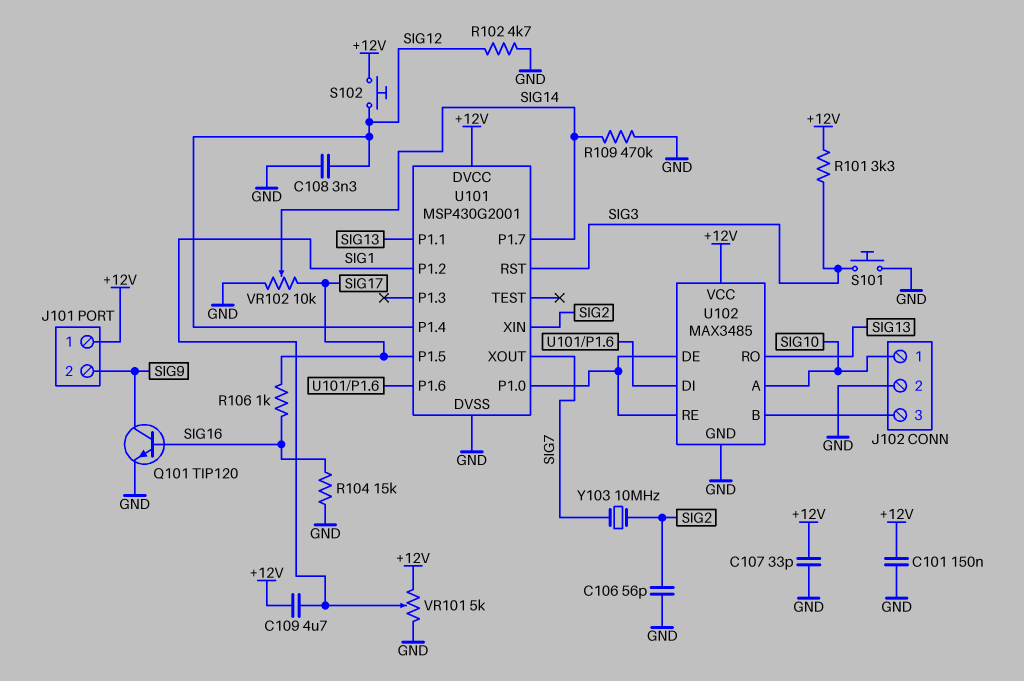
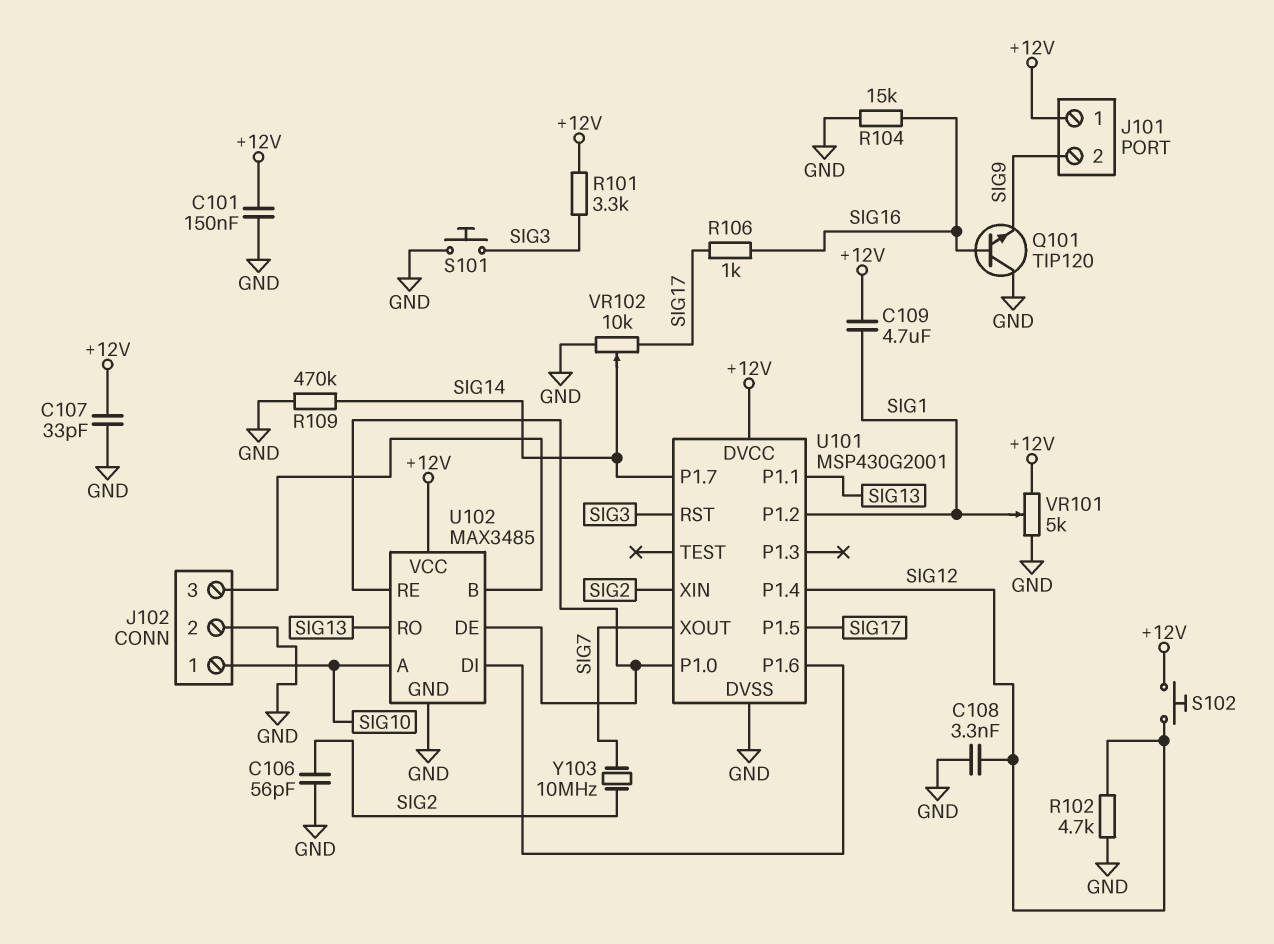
Q101: NPN TIP120 (B SIG16, C SIG9, E GND) -> NPN TIP120 (B SIG16, C GND, E SIG9)

